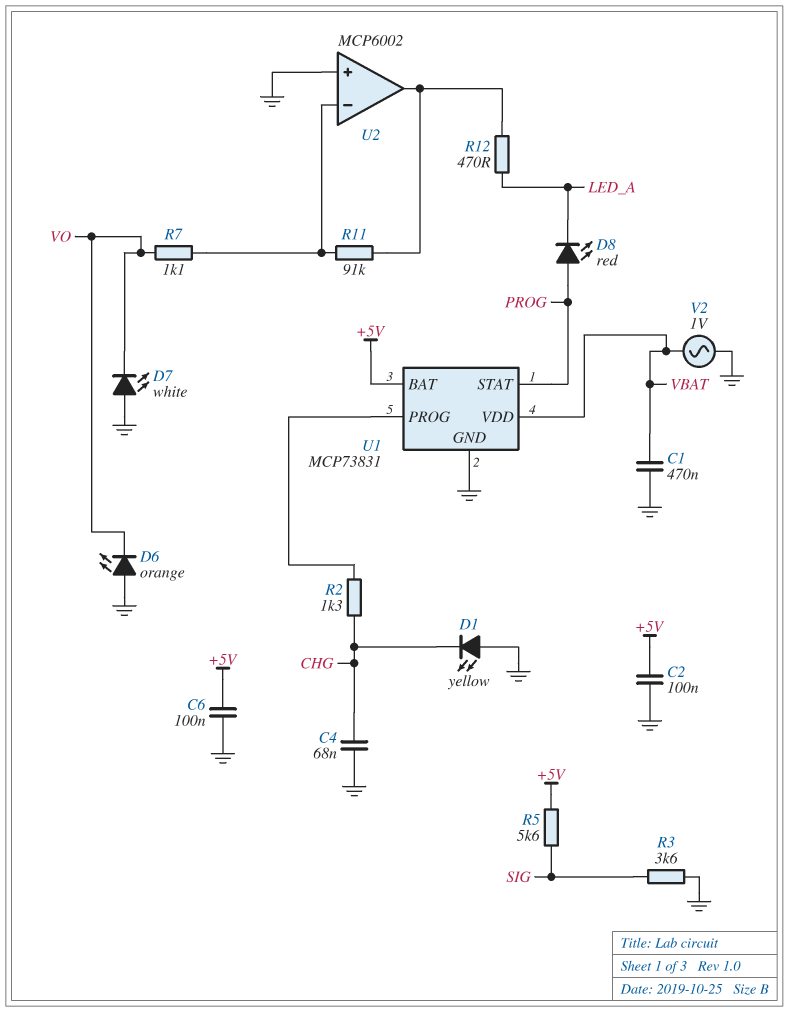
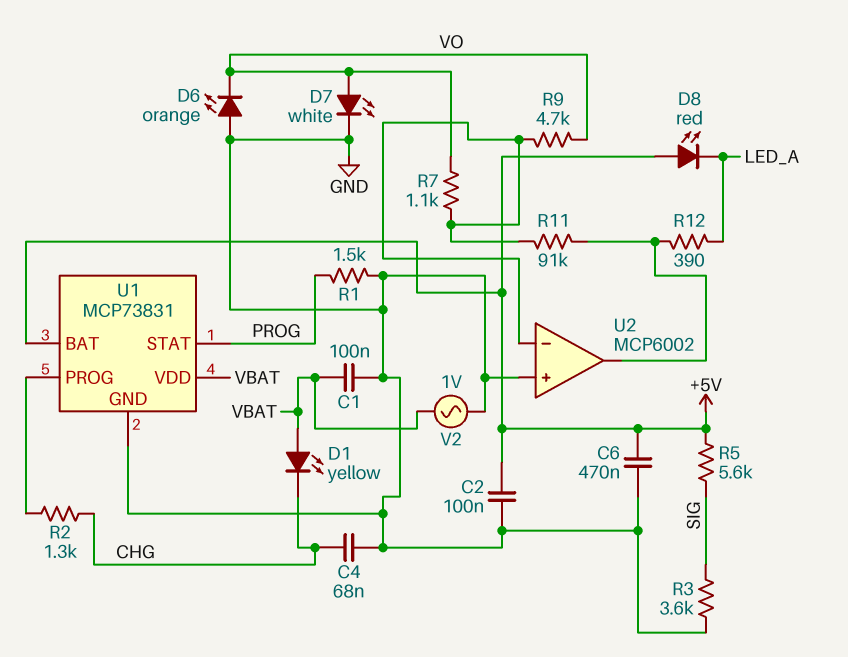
C1: 470nF (GND, VBAT) -> 100nF (GND, VBAT)
C6: 100nF (+5V, GND) -> 470nF (+5V, GND)
D1: LED yellow (A GND, K CHG) -> LED yellow (A VBAT, K CHG)
D7: LED white (A GND, K VO) -> LED white (A VO, K GND)
D8: LED red (A PROG, K LED_A) -> LED red (A +5V, K LED_A)
R1: none -> 1.5k (GND, PROG)
R9: none -> 4.7k (U2/in-, VO)
R12: 470 (LED_A, U2/out) -> 390 (LED_A, U2/out)

